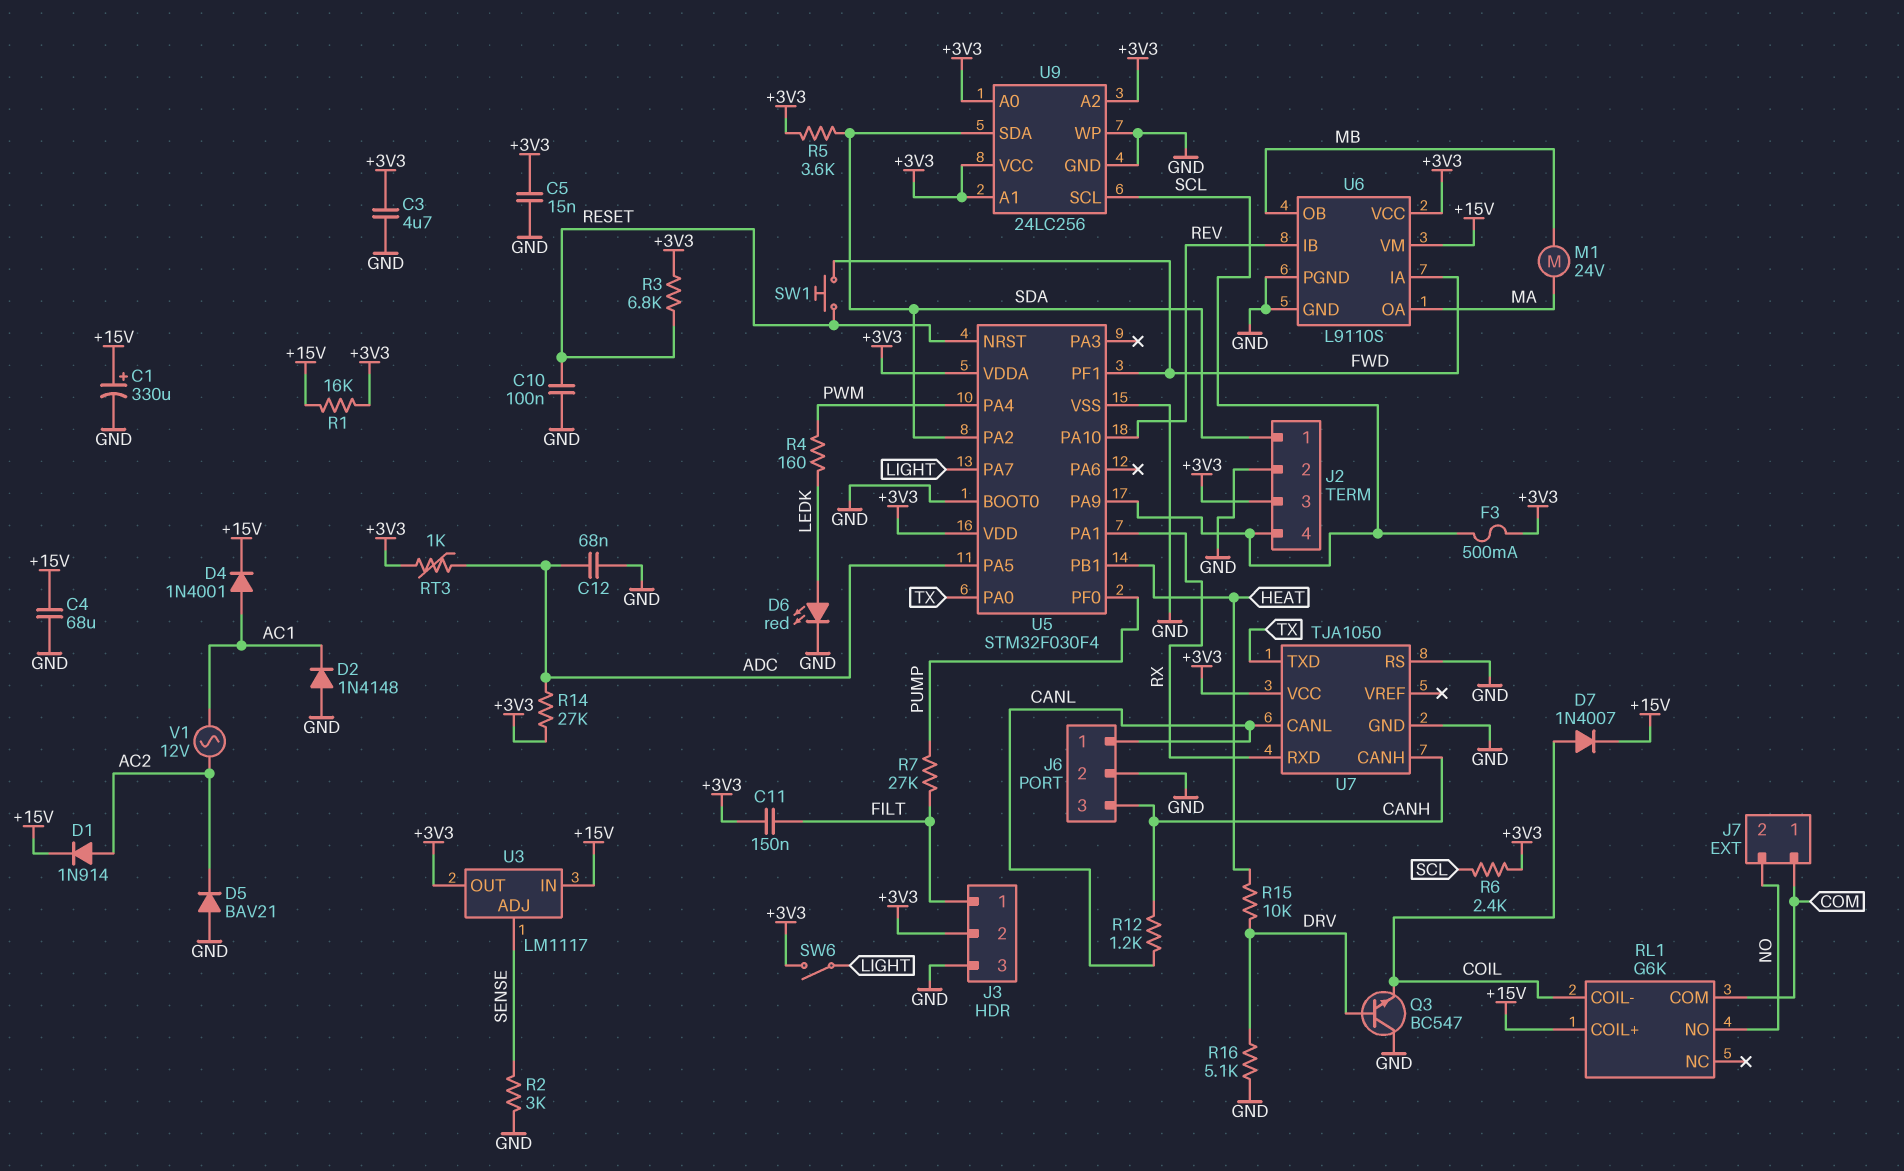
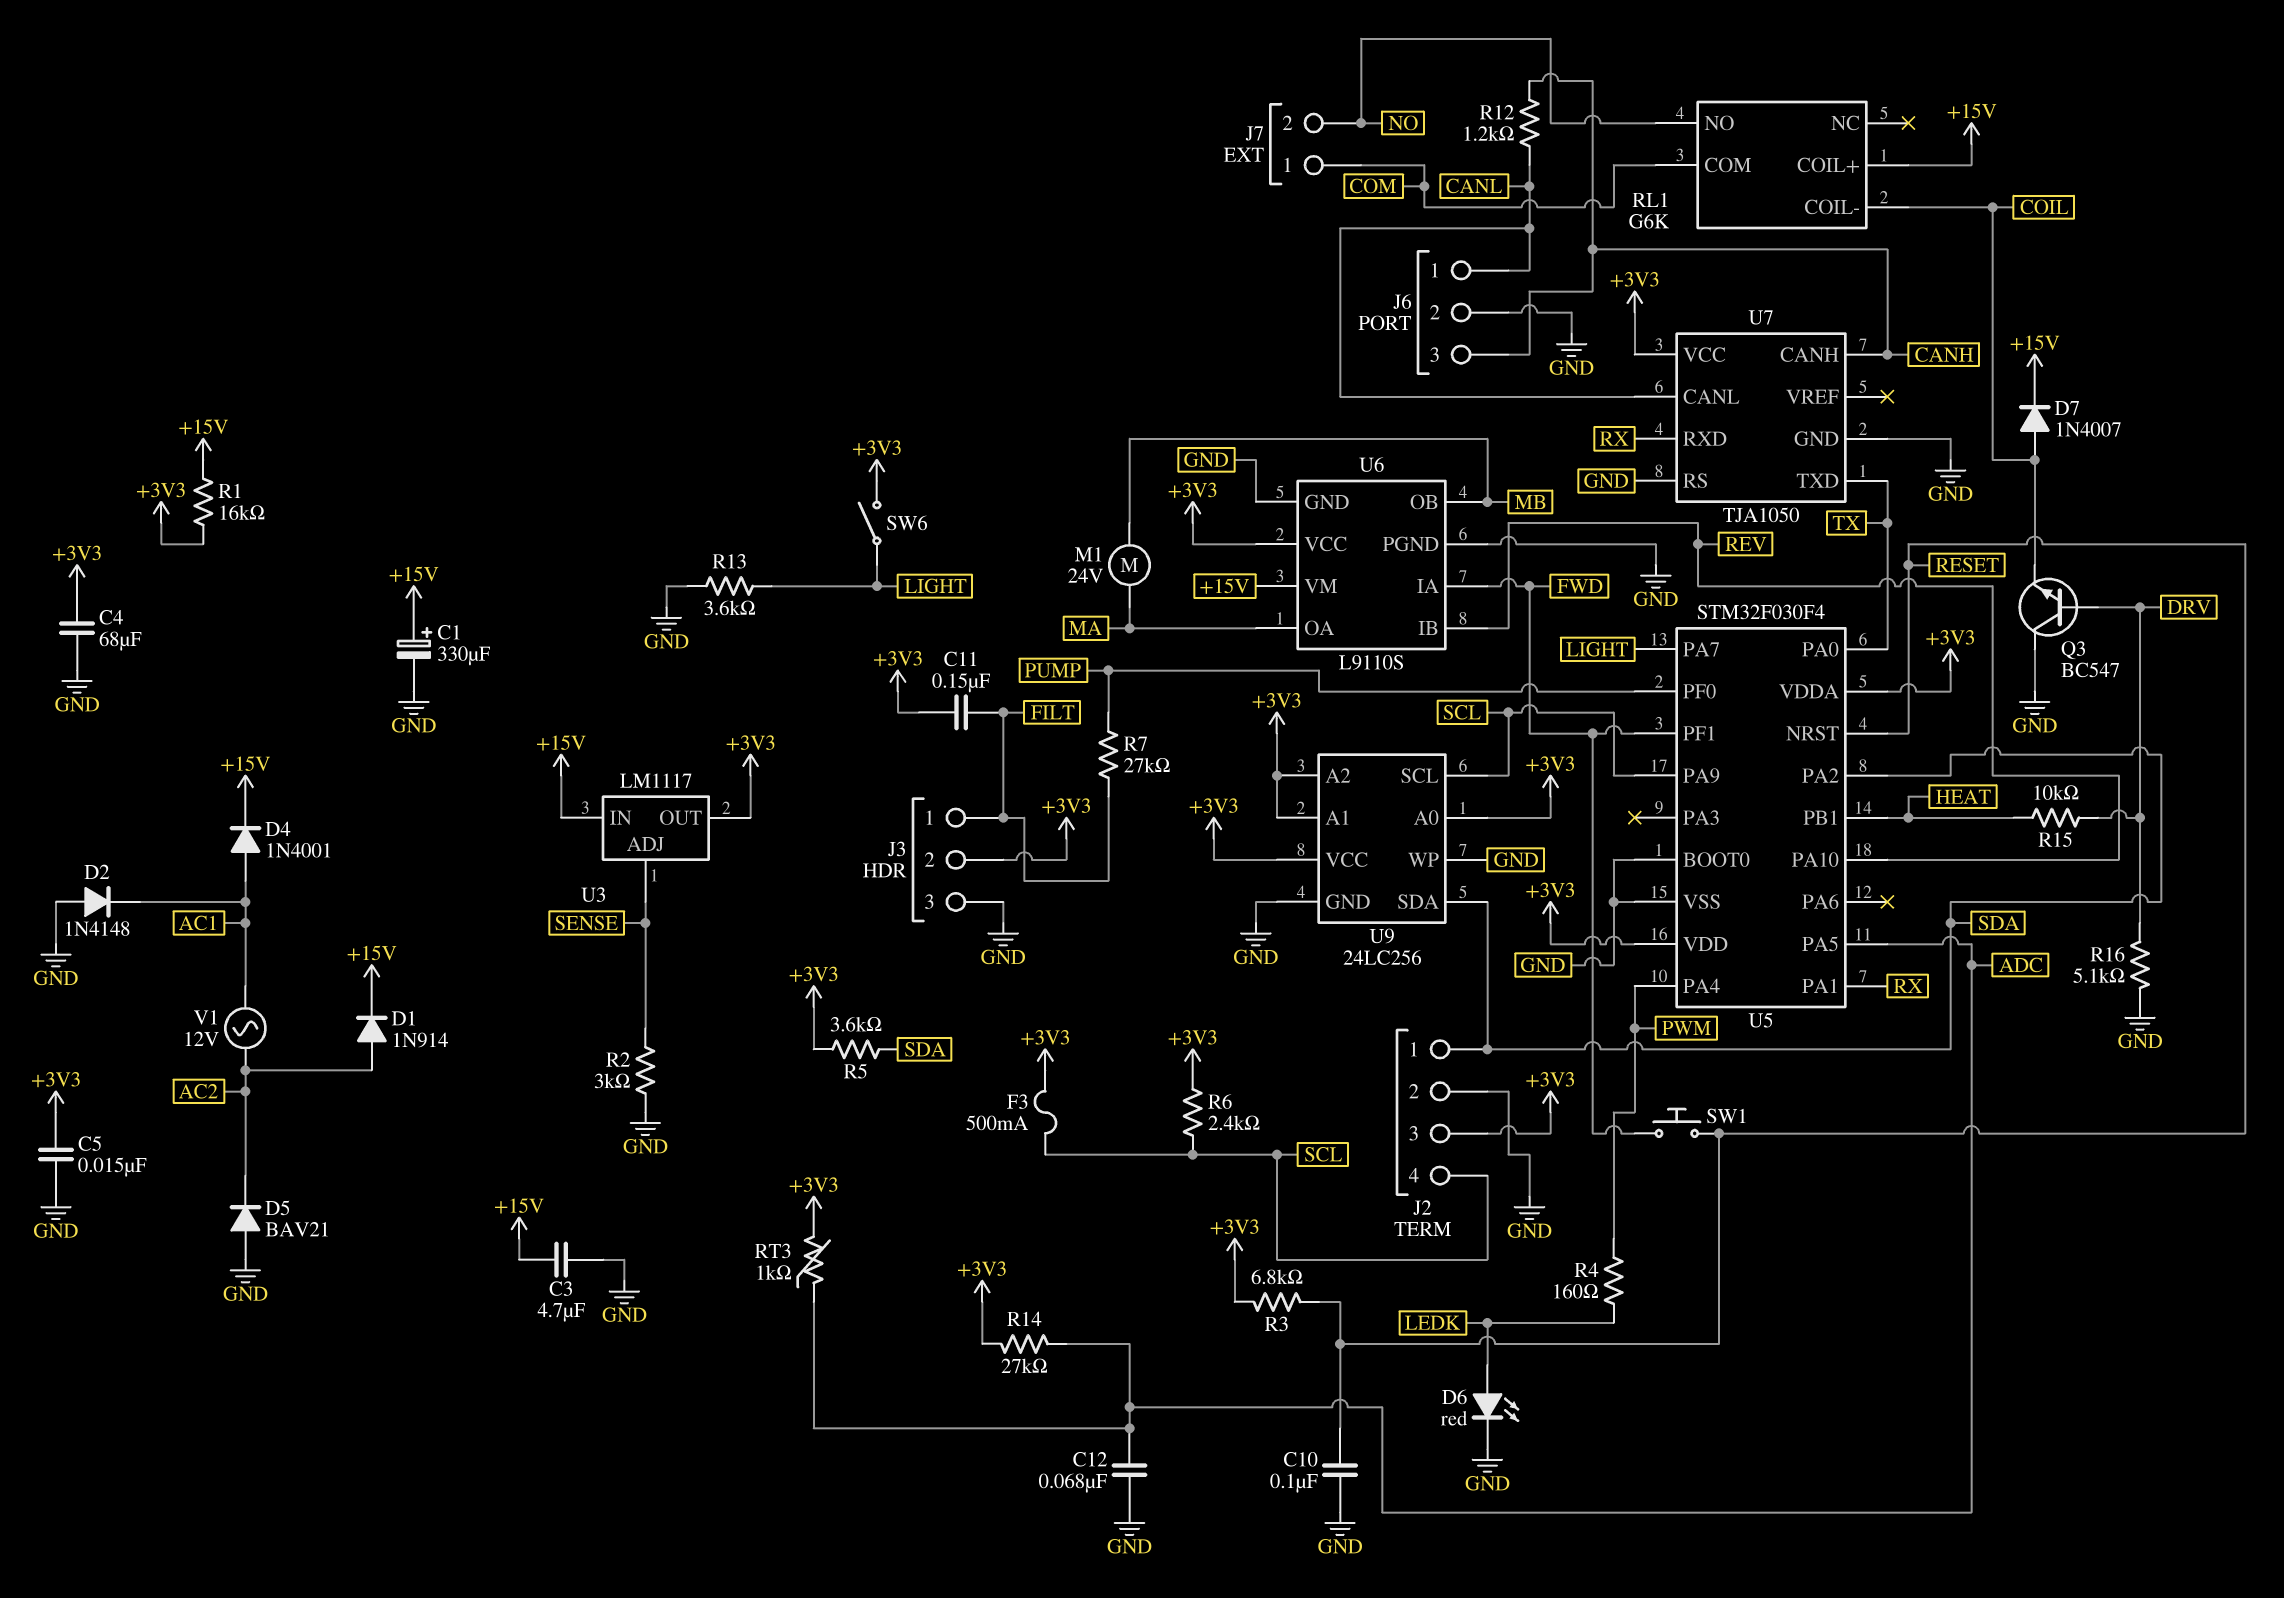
C3: 4.7uF (+3V3, GND) -> 4.7uF (+15V, GND)
C4: 68uF (+15V, GND) -> 68uF (+3V3, GND)
R13: none -> 3.6k (GND, LIGHT)

